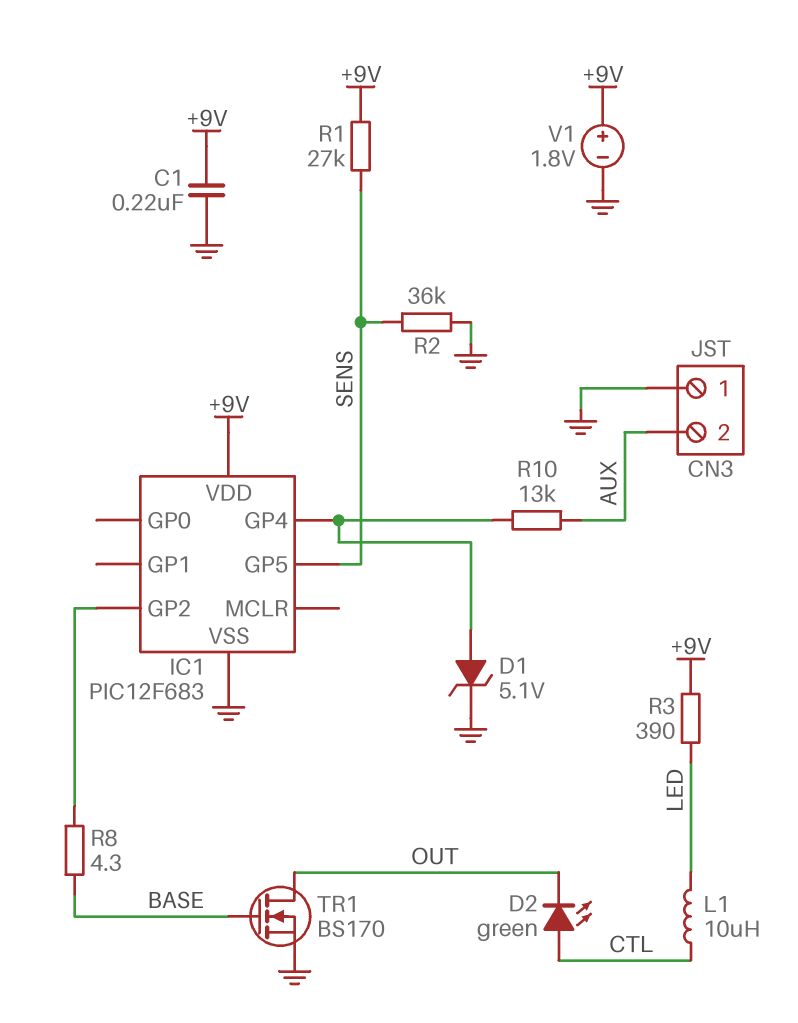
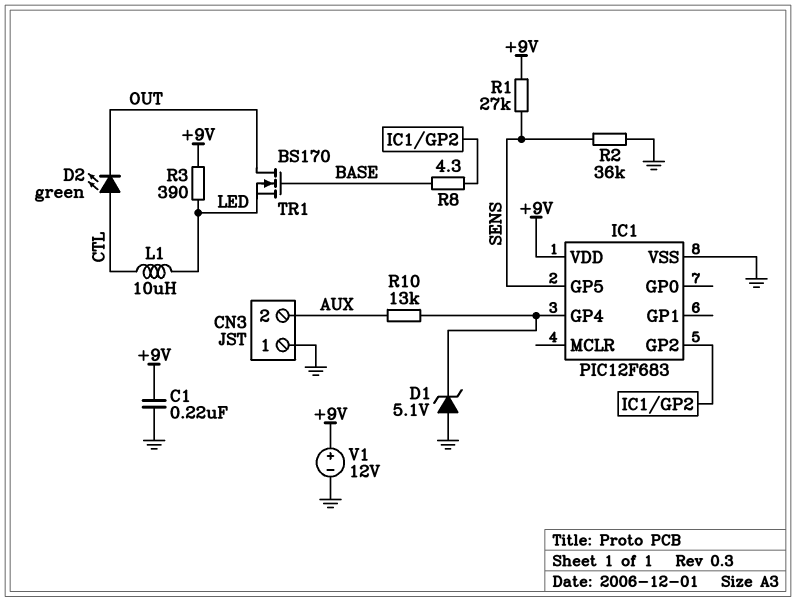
D1: zener 5.1V (A IC1/GP4, K GND) -> zener 5.1V (A GND, K IC1/GP4)
TR1: NMOS BS170 (G BASE, D OUT, S GND) -> NMOS BS170 (G BASE, D OUT, S LED)
V1: 1.8V (plus +9V, minus GND) -> 12V (plus +9V, minus GND)

